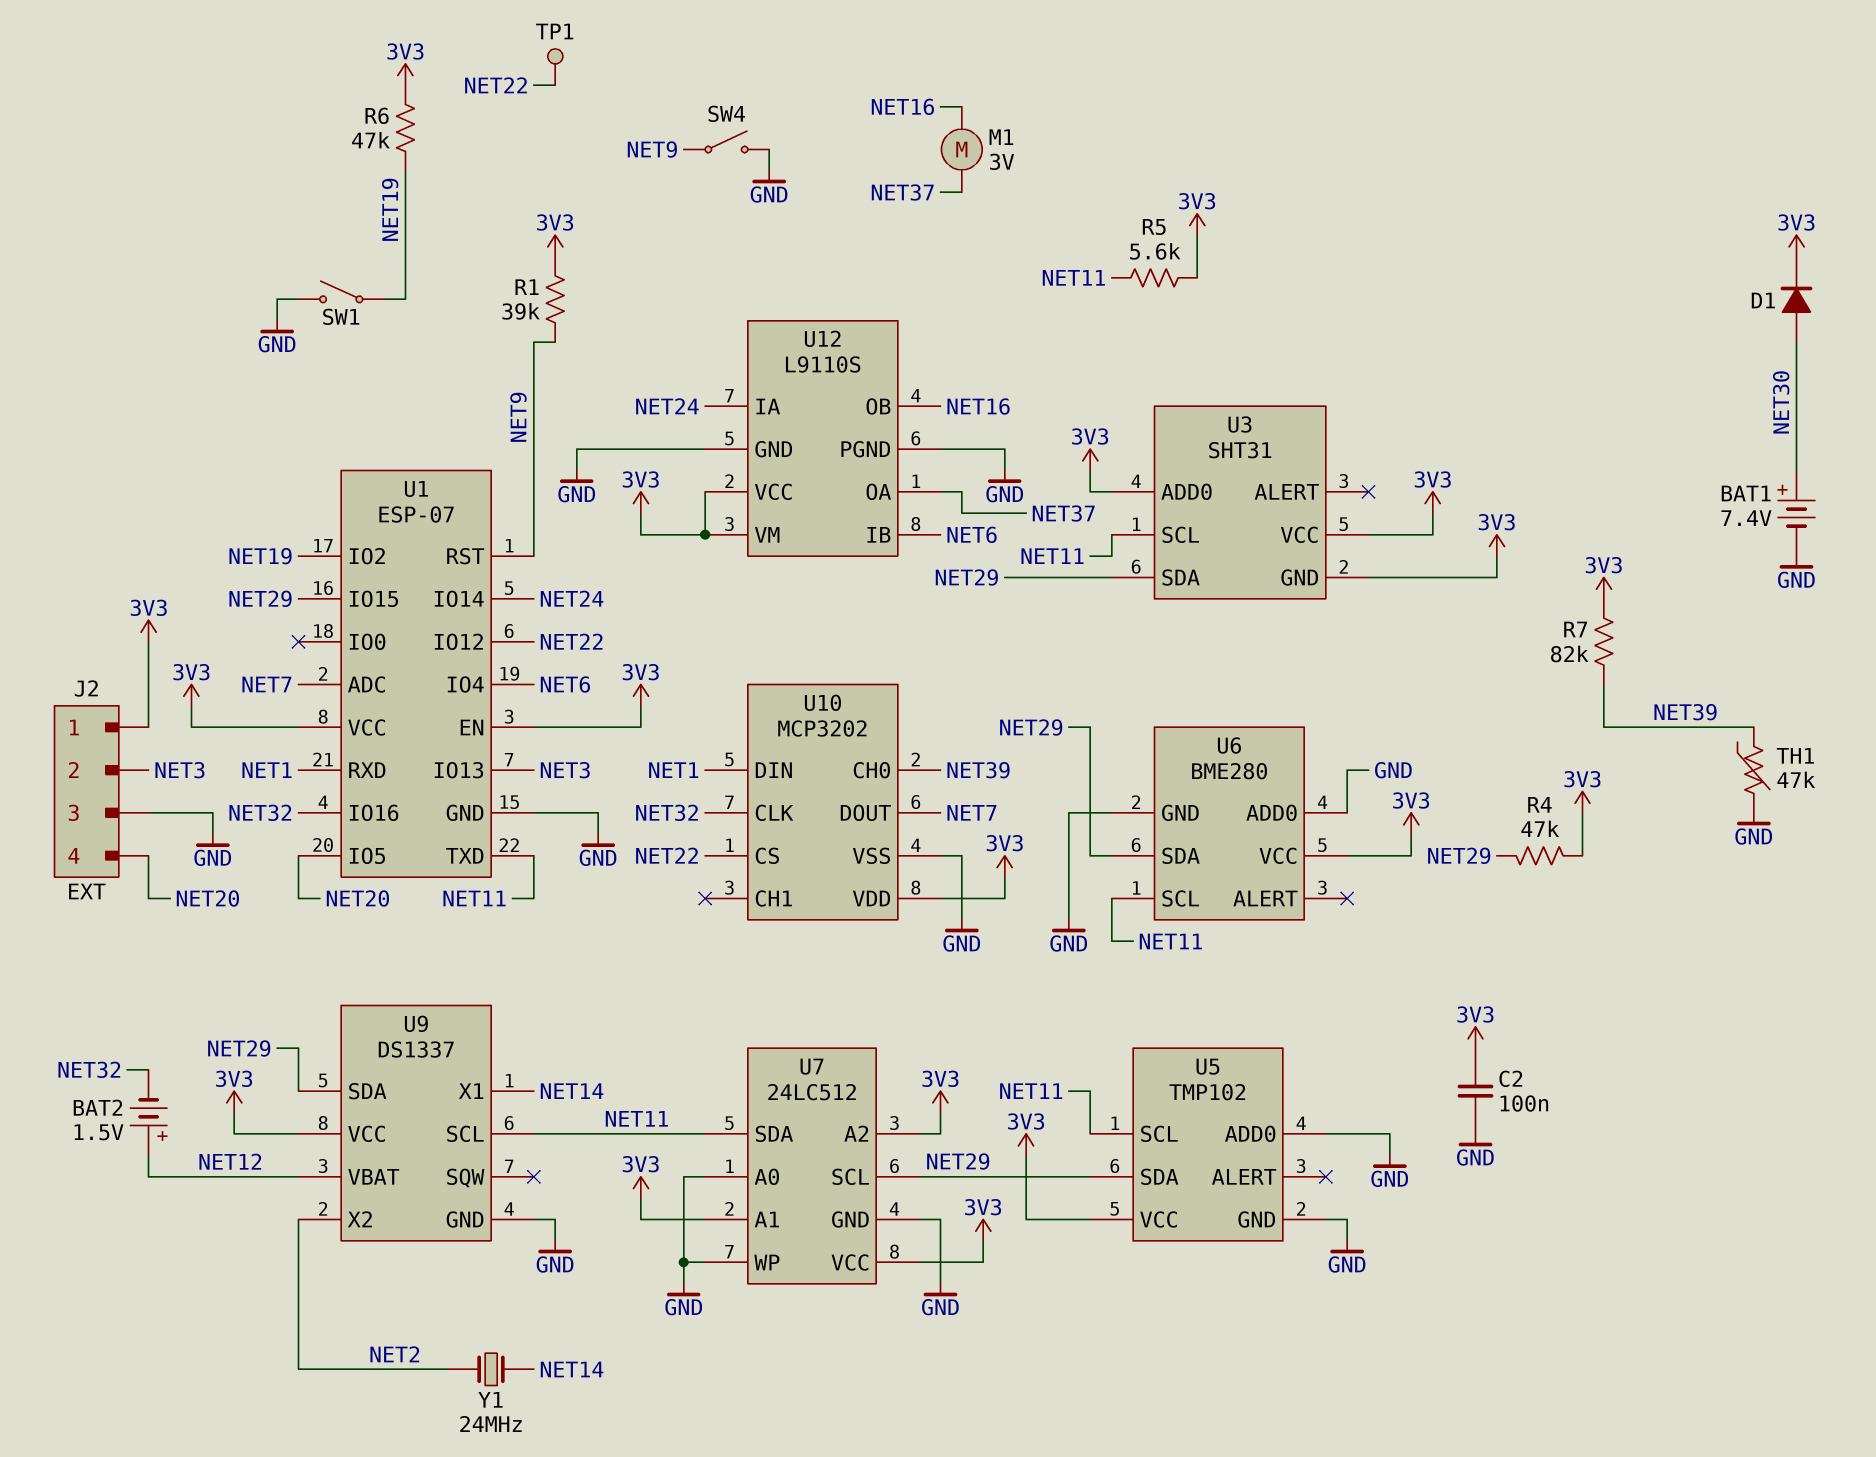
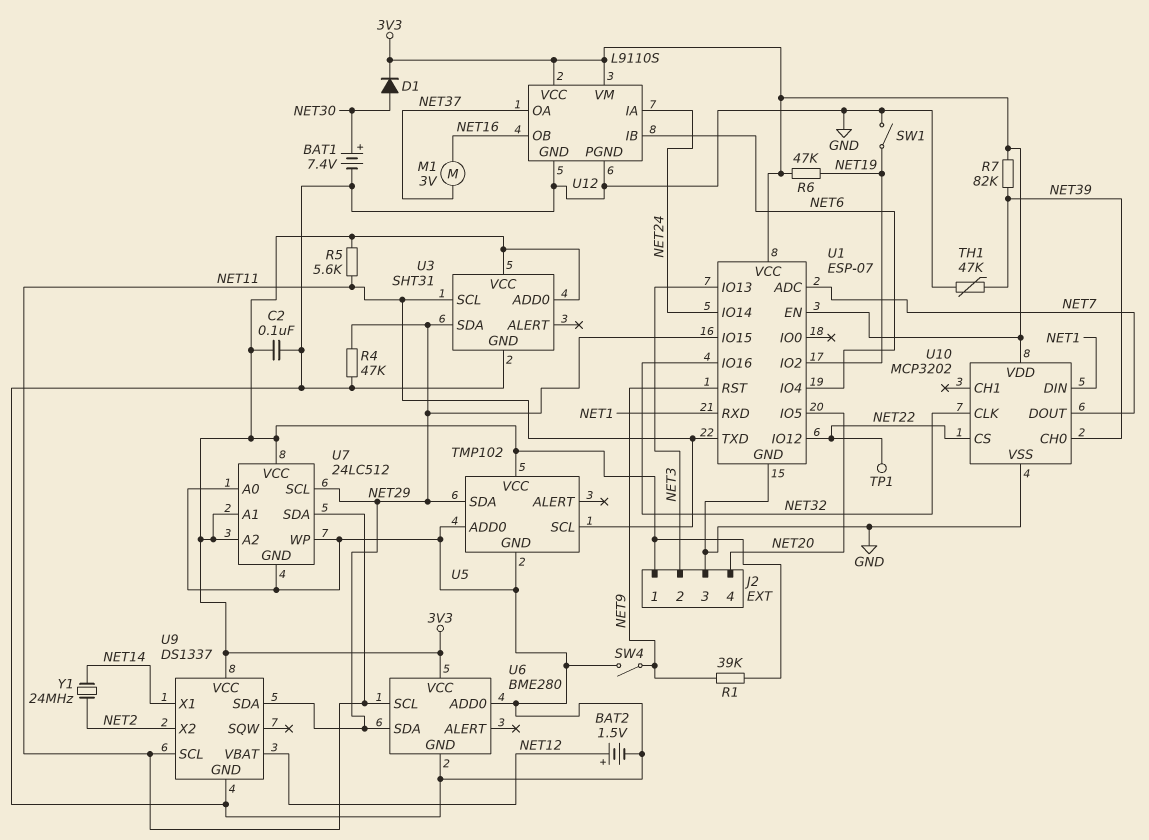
BAT2: 1.5V (plus NET12, minus NET32) -> 1.5V (plus NET12, minus GND)
R4: 47k (3V3, NET29) -> 47k (GND, NET29)
U3 pin GND: 3V3 -> GND

